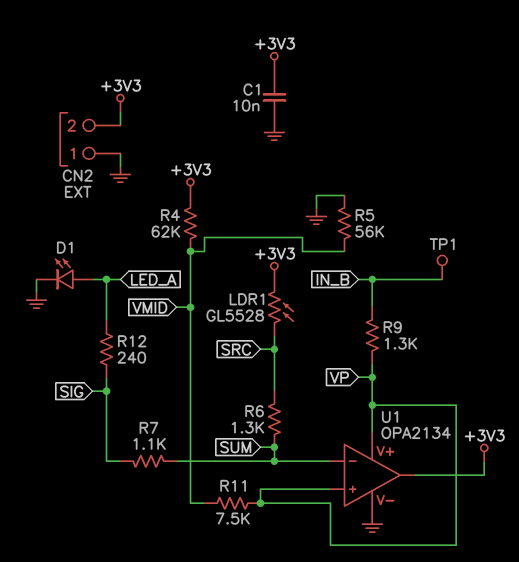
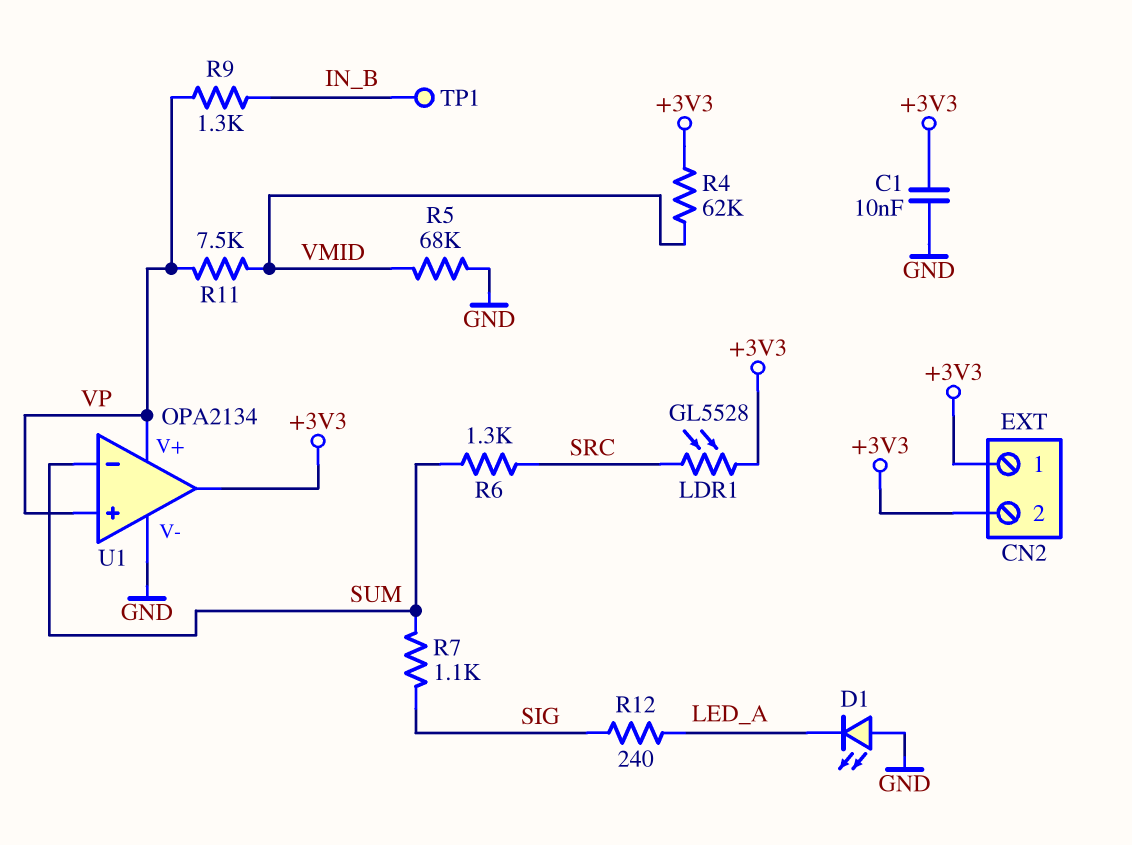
CN2 pin 1: GND -> +3V3
D1: LED (A LED_A, K GND) -> LED (A GND, K LED_A)
R5: 56k (GND, VMID) -> 68k (GND, VMID)

